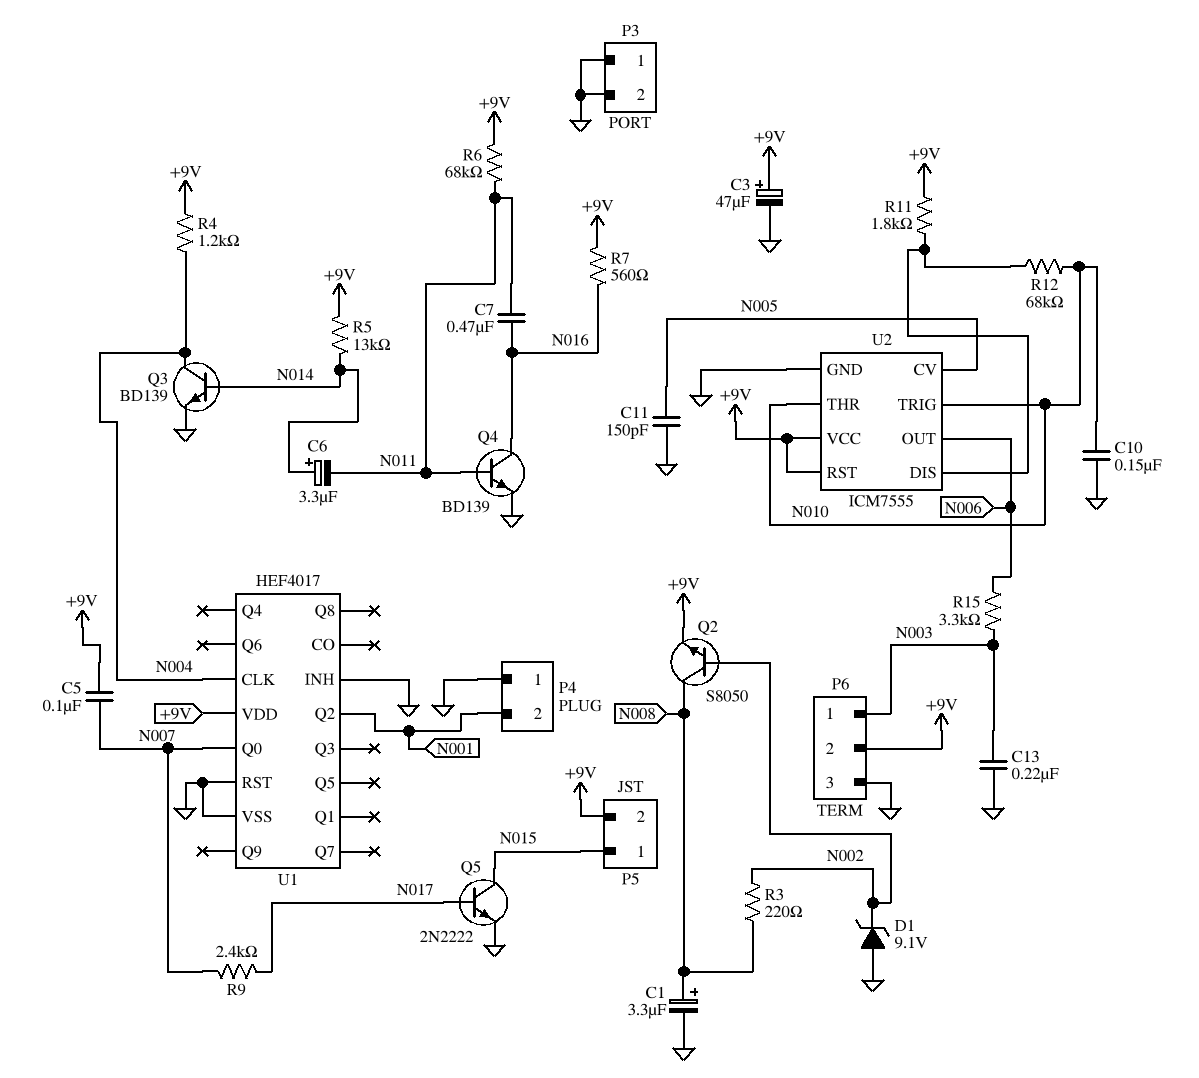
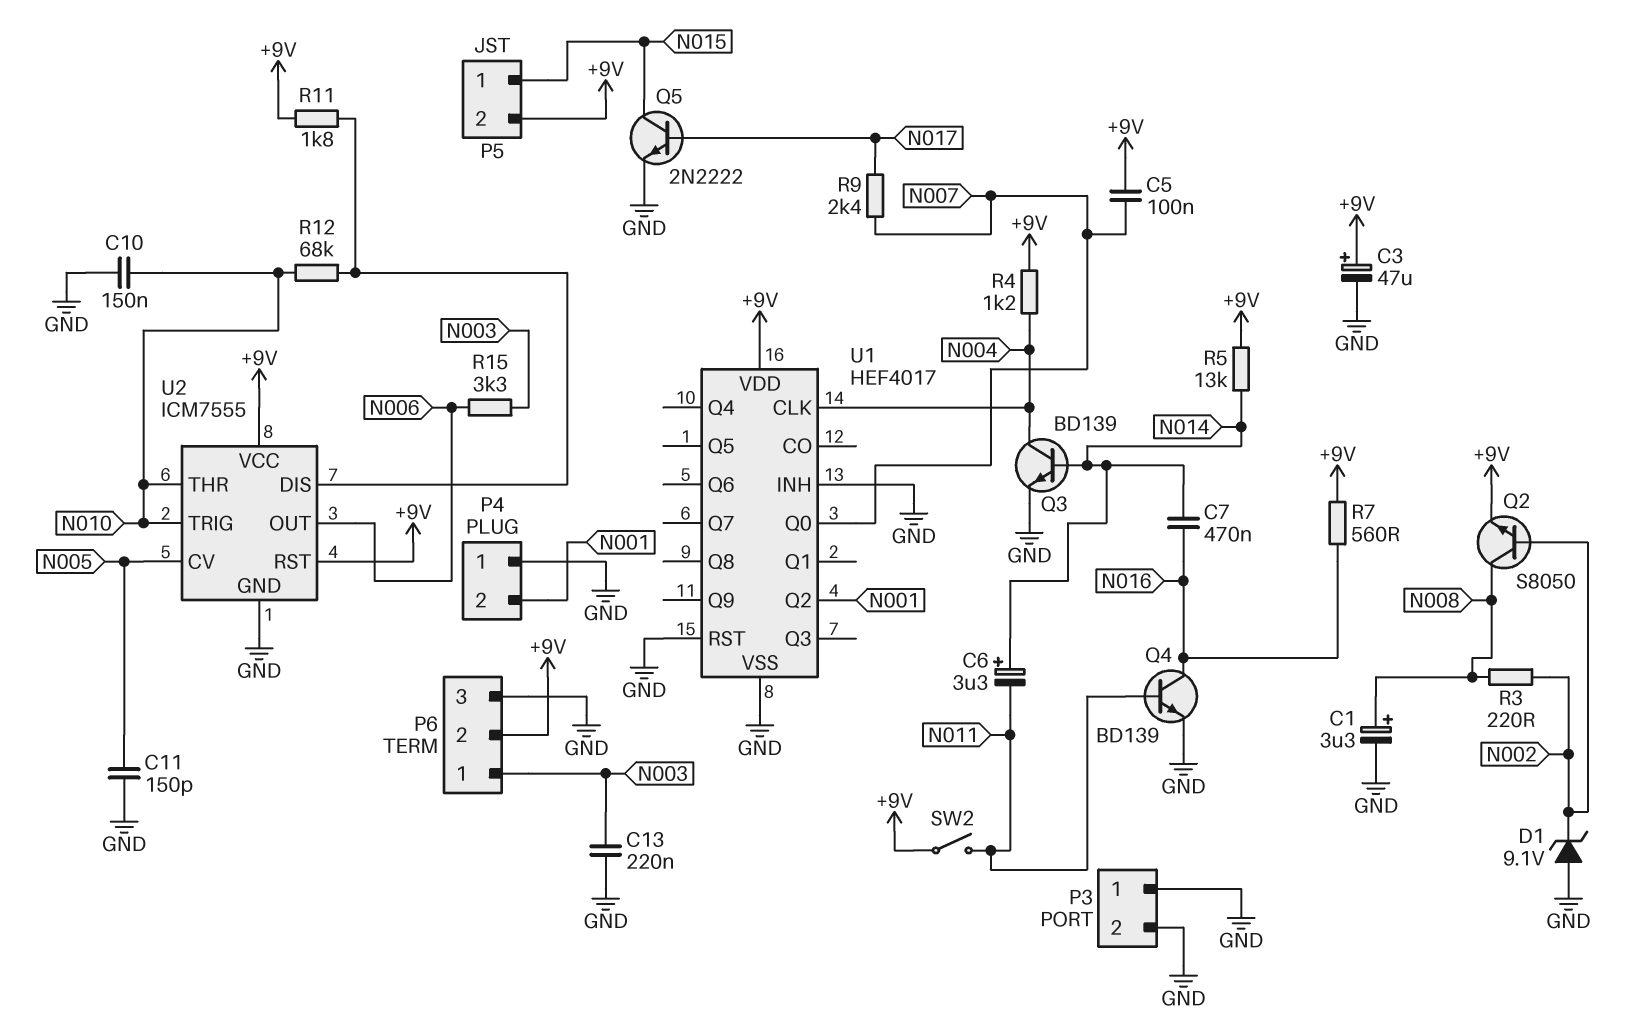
C7: 470nF (N011, N016) -> 470nF (N014, N016)
R6: 68k (+9V, N011) -> none
SW2: none -> switch (+9V, N011)

